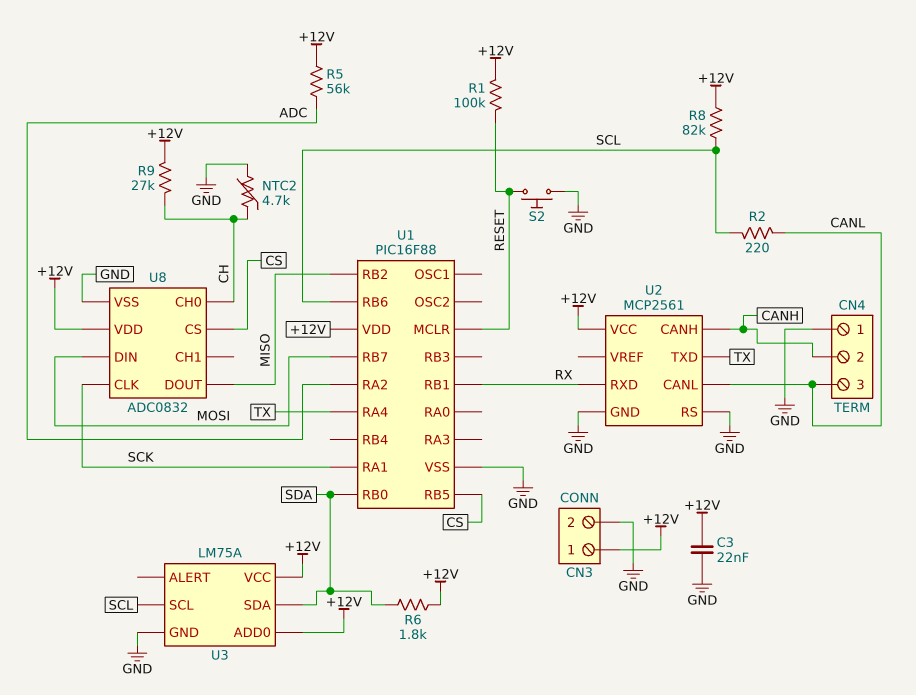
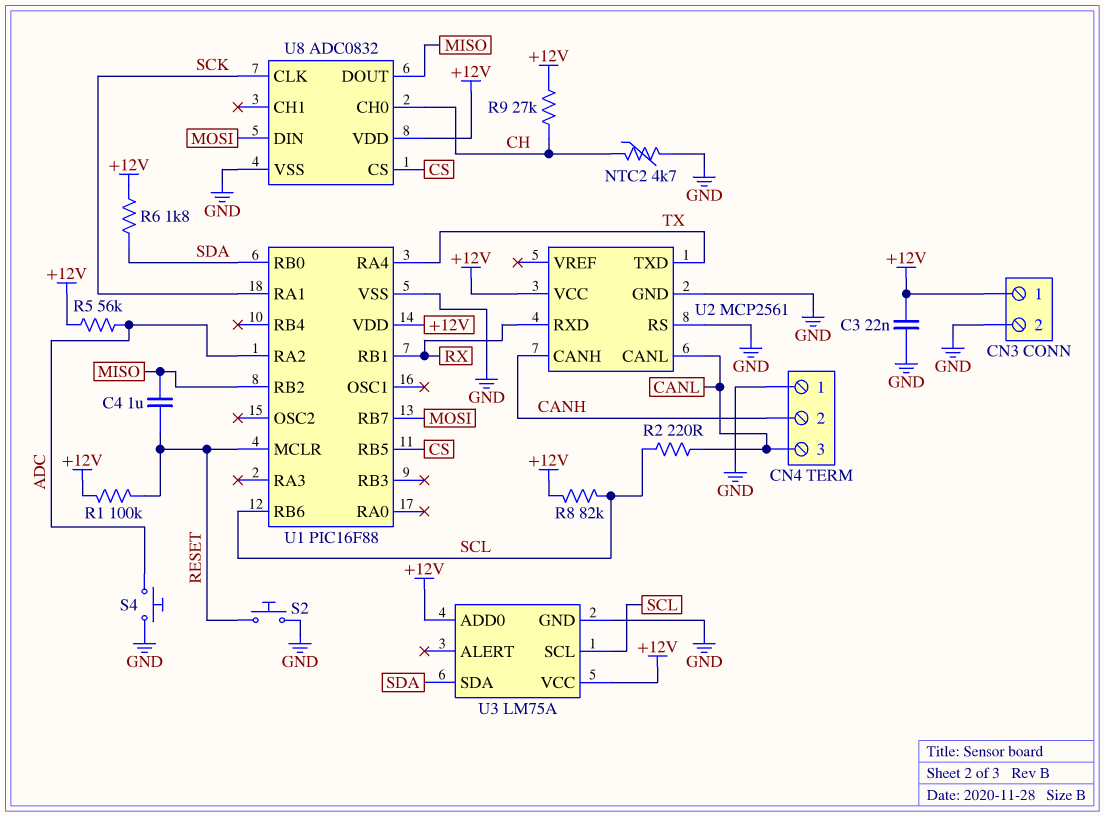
C4: none -> 1uF (MISO, RESET)
S4: none -> button (ADC, GND)

